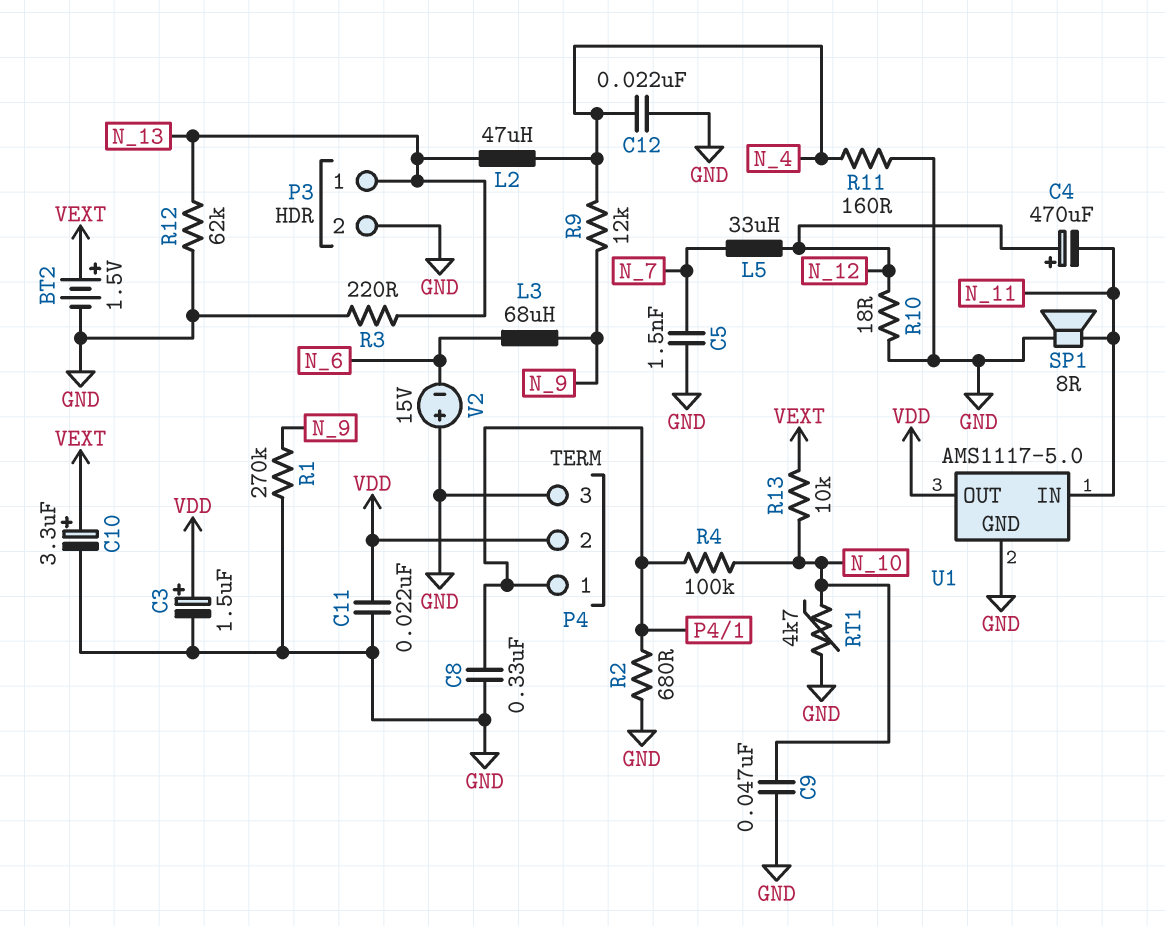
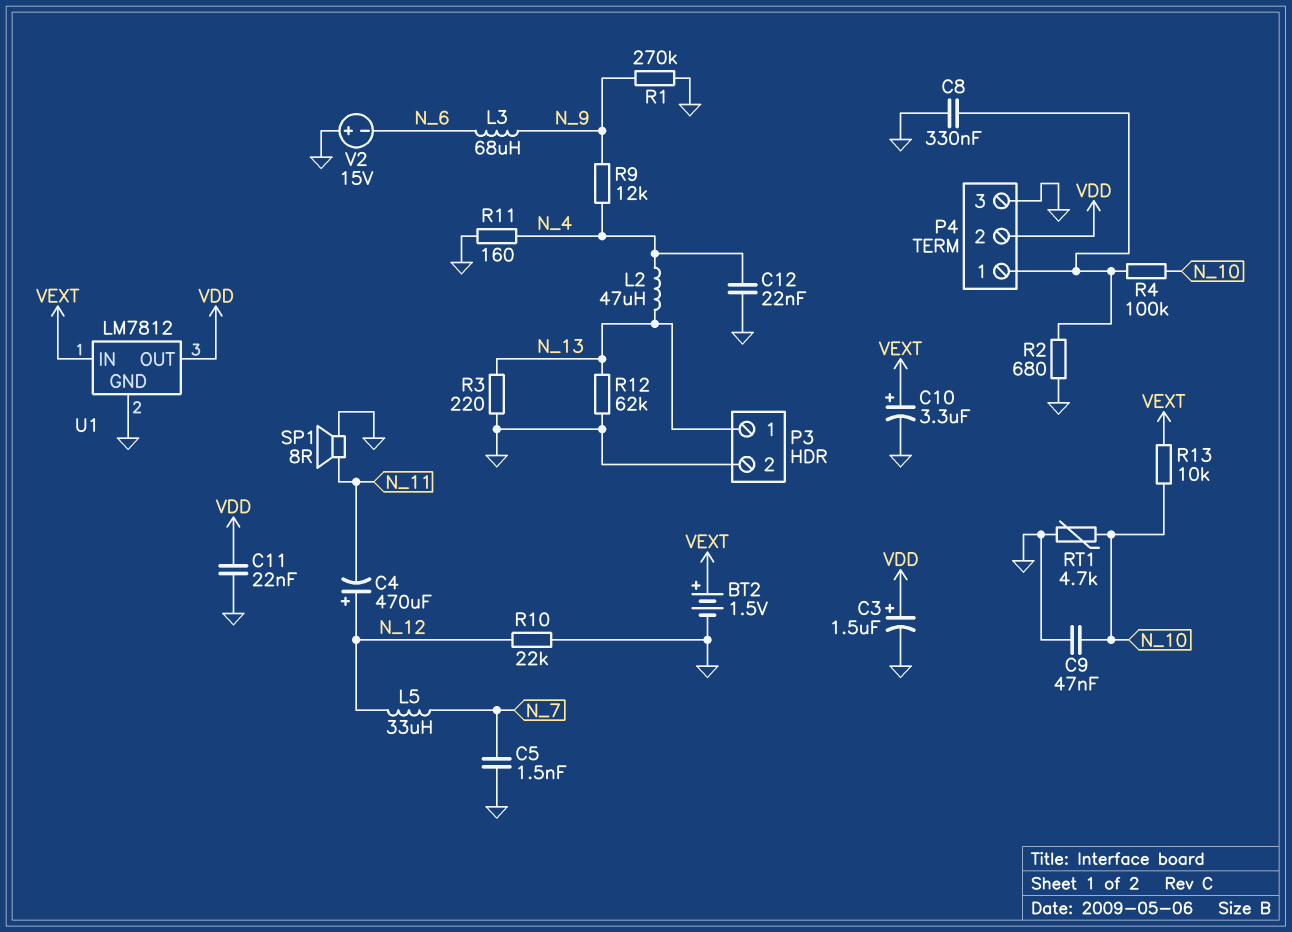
R10: 18 (GND, N_12) -> 22k (GND, N_12)
U1: AMS1117-5.0 -> LM7812
U1 pin IN: N_11 -> VEXT

